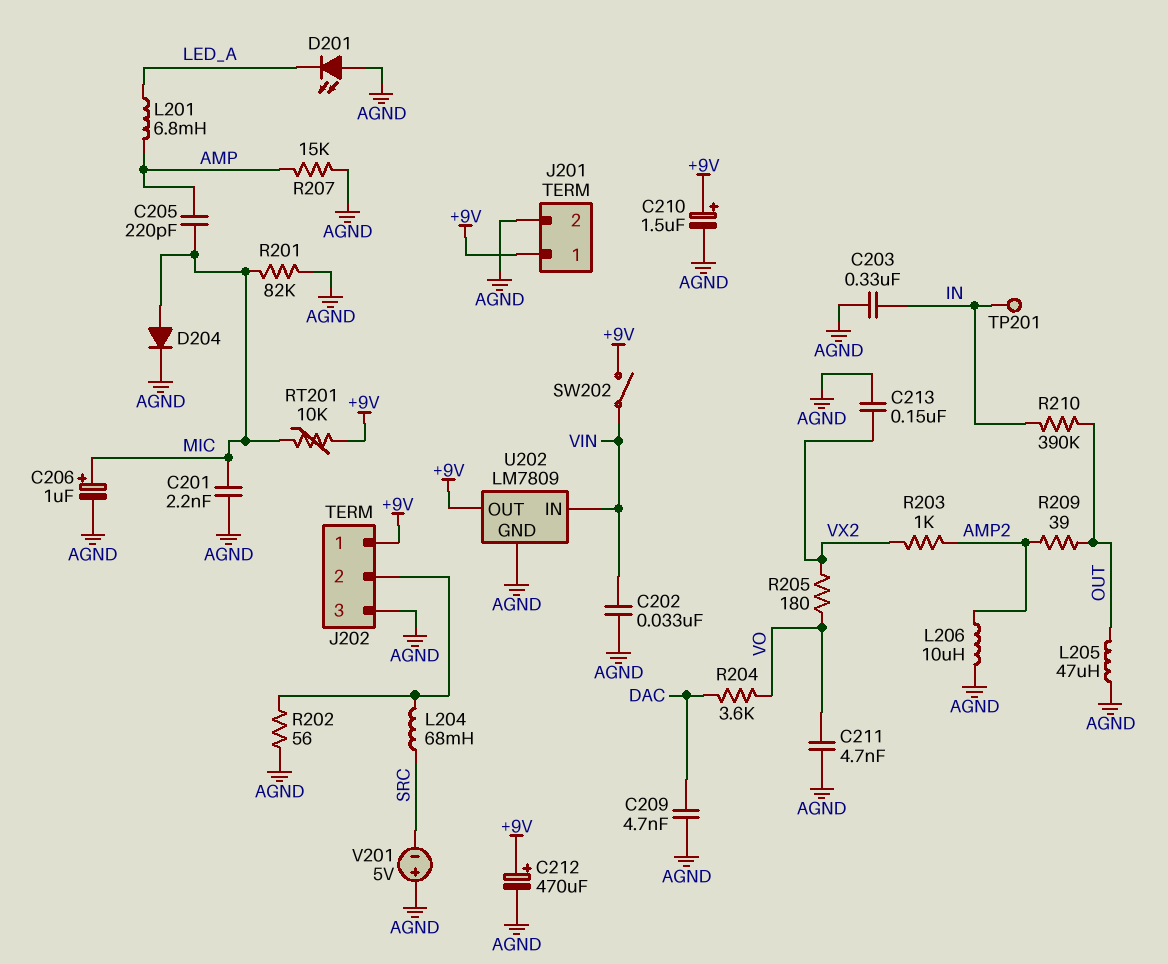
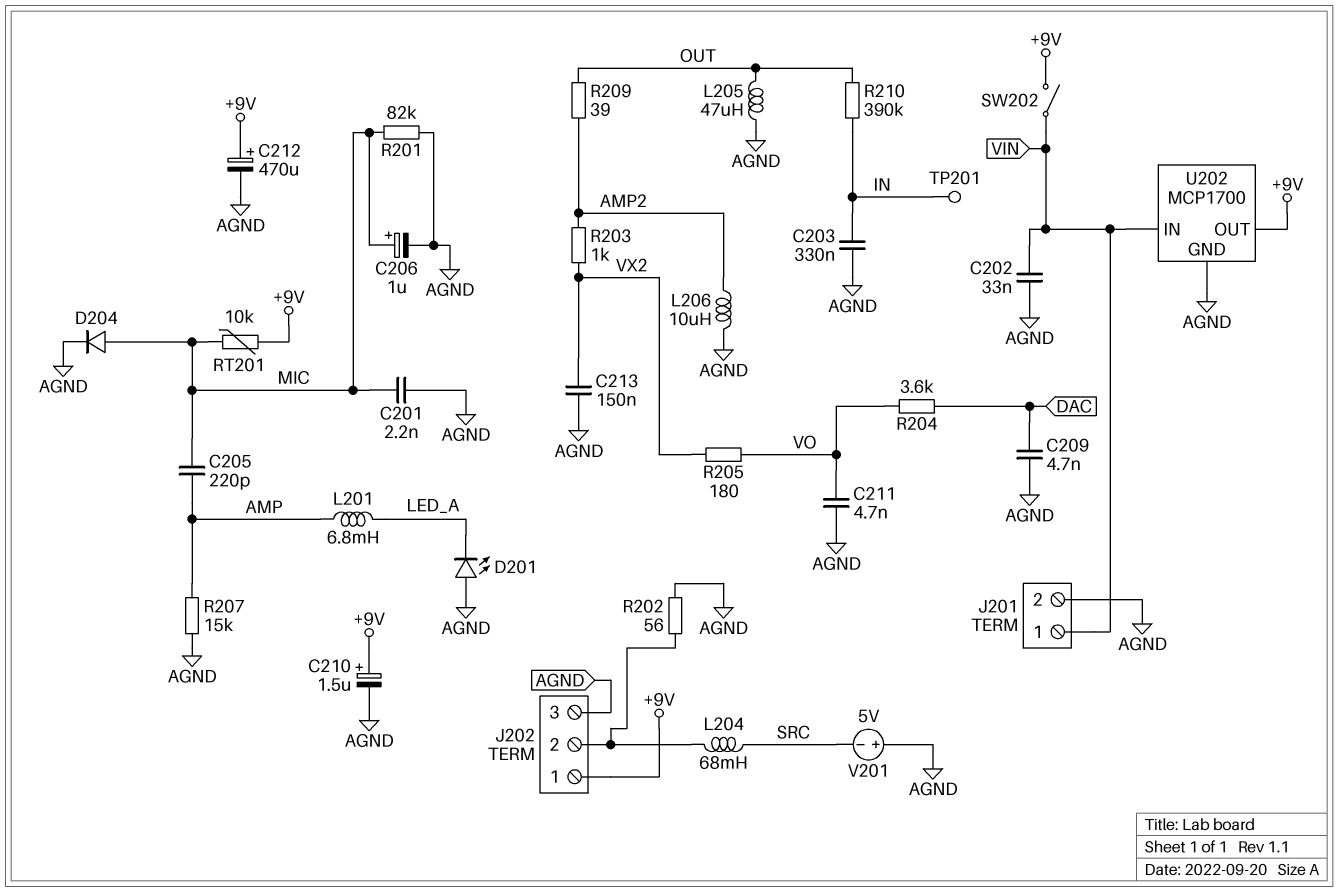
J201 pin 1: +9V -> VIN
U202: LM7809 -> MCP1700

